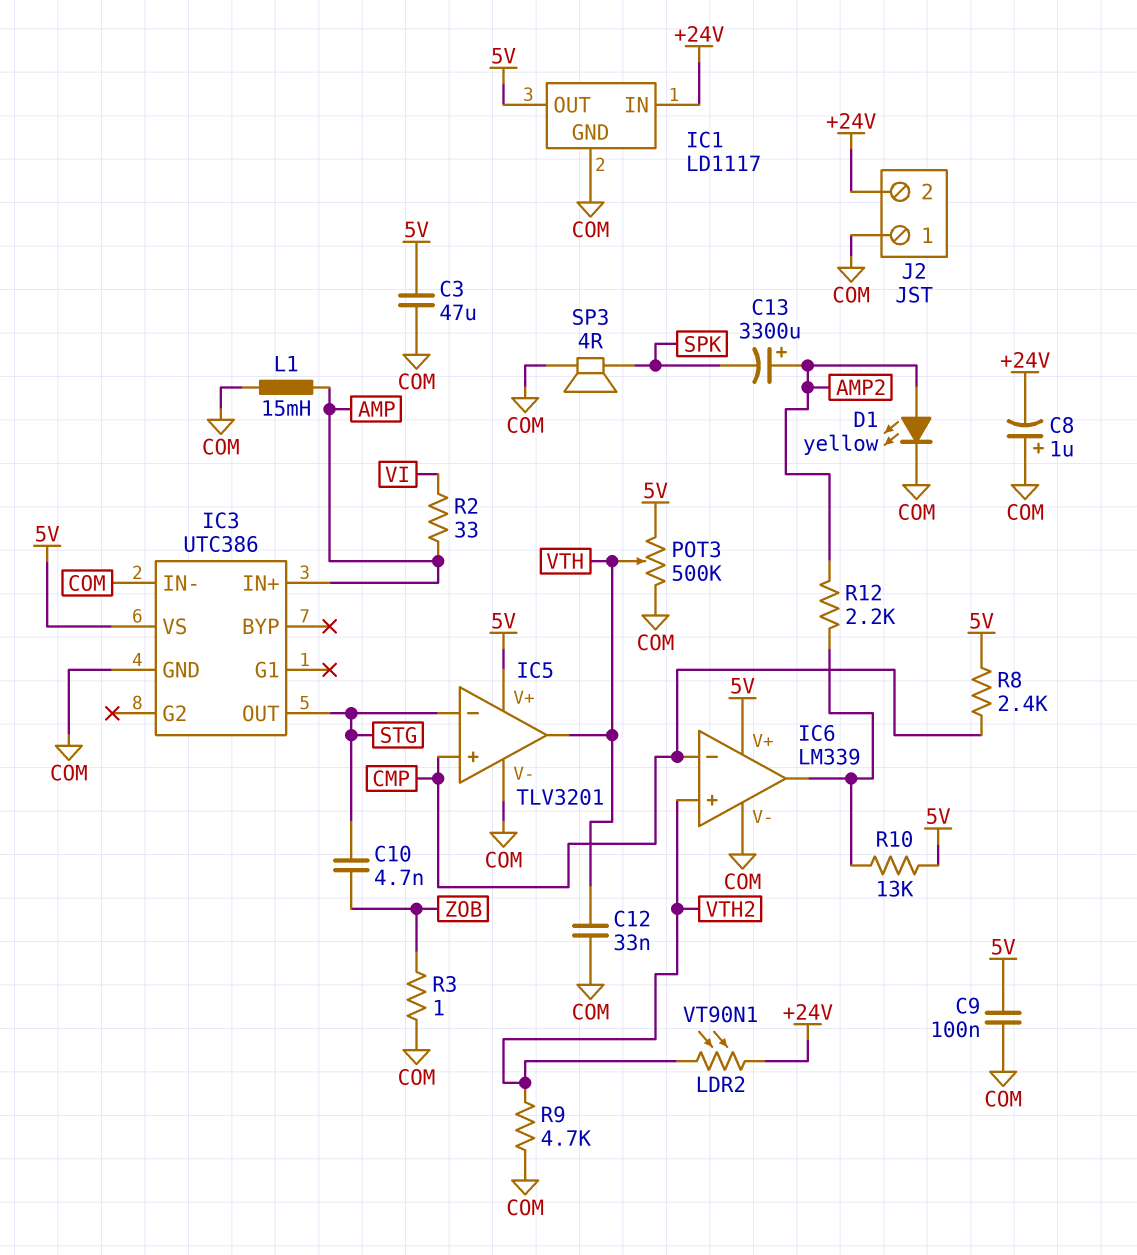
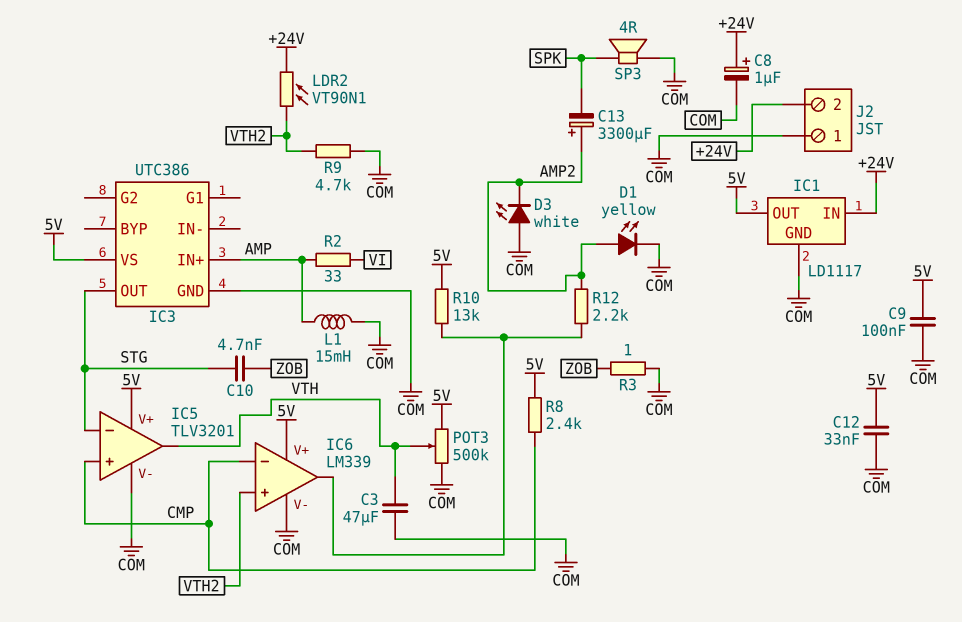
C3: 47uF (5V, COM) -> 47uF (COM, VTH)
C8: 1uF (plus COM, minus +24V) -> 1uF (plus +24V, minus COM)
C12: 33nF (COM, VTH) -> 33nF (5V, COM)
D3: none -> LED white (A COM, K AMP2)
IC3 pin IN-: COM -> none

